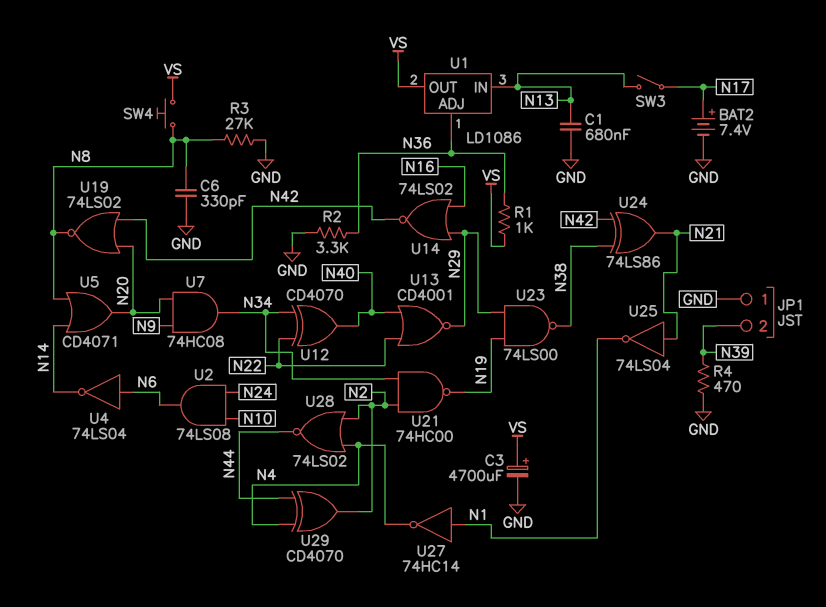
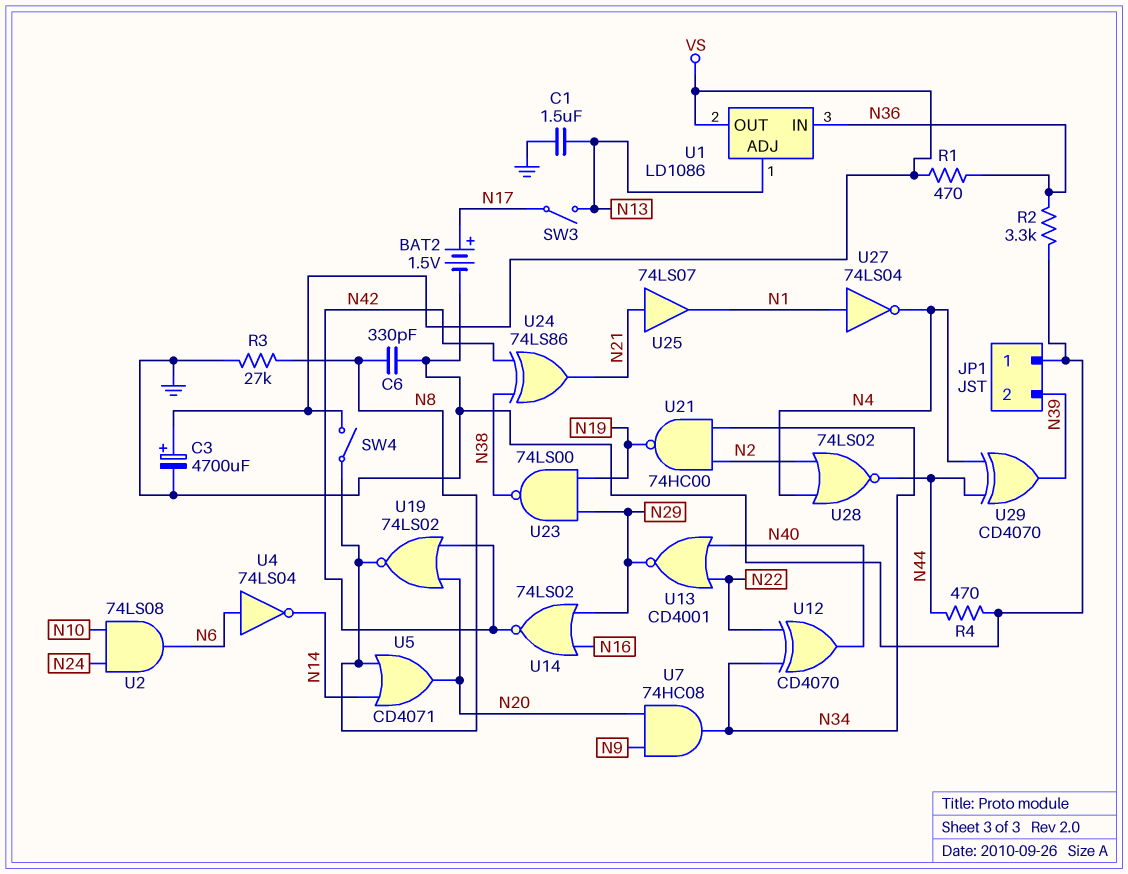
BAT2: 7.4V (plus N17, minus GND) -> 1.5V (plus N17, minus GND)
C1: 680nF (GND, N13) -> 1.5uF (GND, N13)
R1: 1k (N36, VS) -> 470 (N36, VS)
R4: 470 (GND, N39) -> 470 (GND, N44)
SW4: button (N8, VS) -> switch (N8, VS)
U1 pin ADJ: N36 -> N13
U1 pin IN: N13 -> N36
U25: NOT 74LS04 (in N21, out N1) -> buffer 74LS07 (in N21, out N1)
U27: NOT 74HC14 (in N1, out N4) -> NOT 74LS04 (in N1, out N4)
U29: XOR CD4070 (in N4, in N44, out N2) -> XOR CD4070 (in N4, in N44, out N39)

